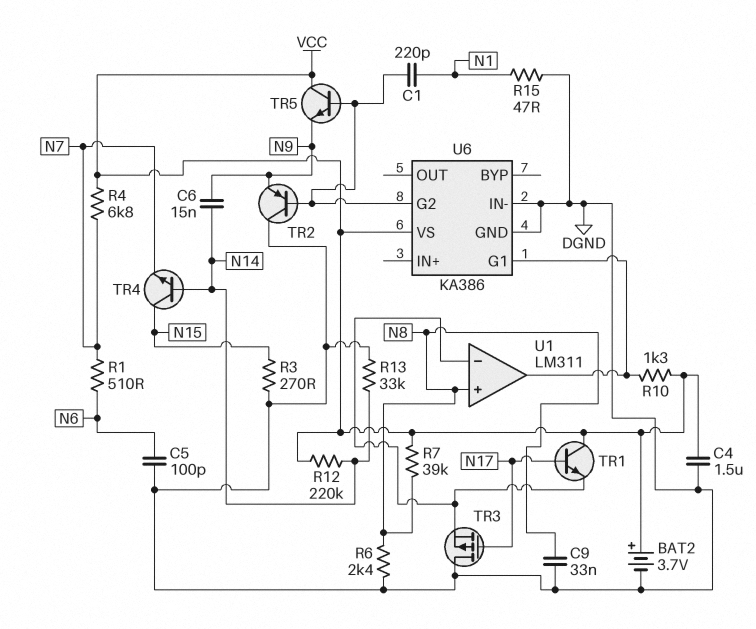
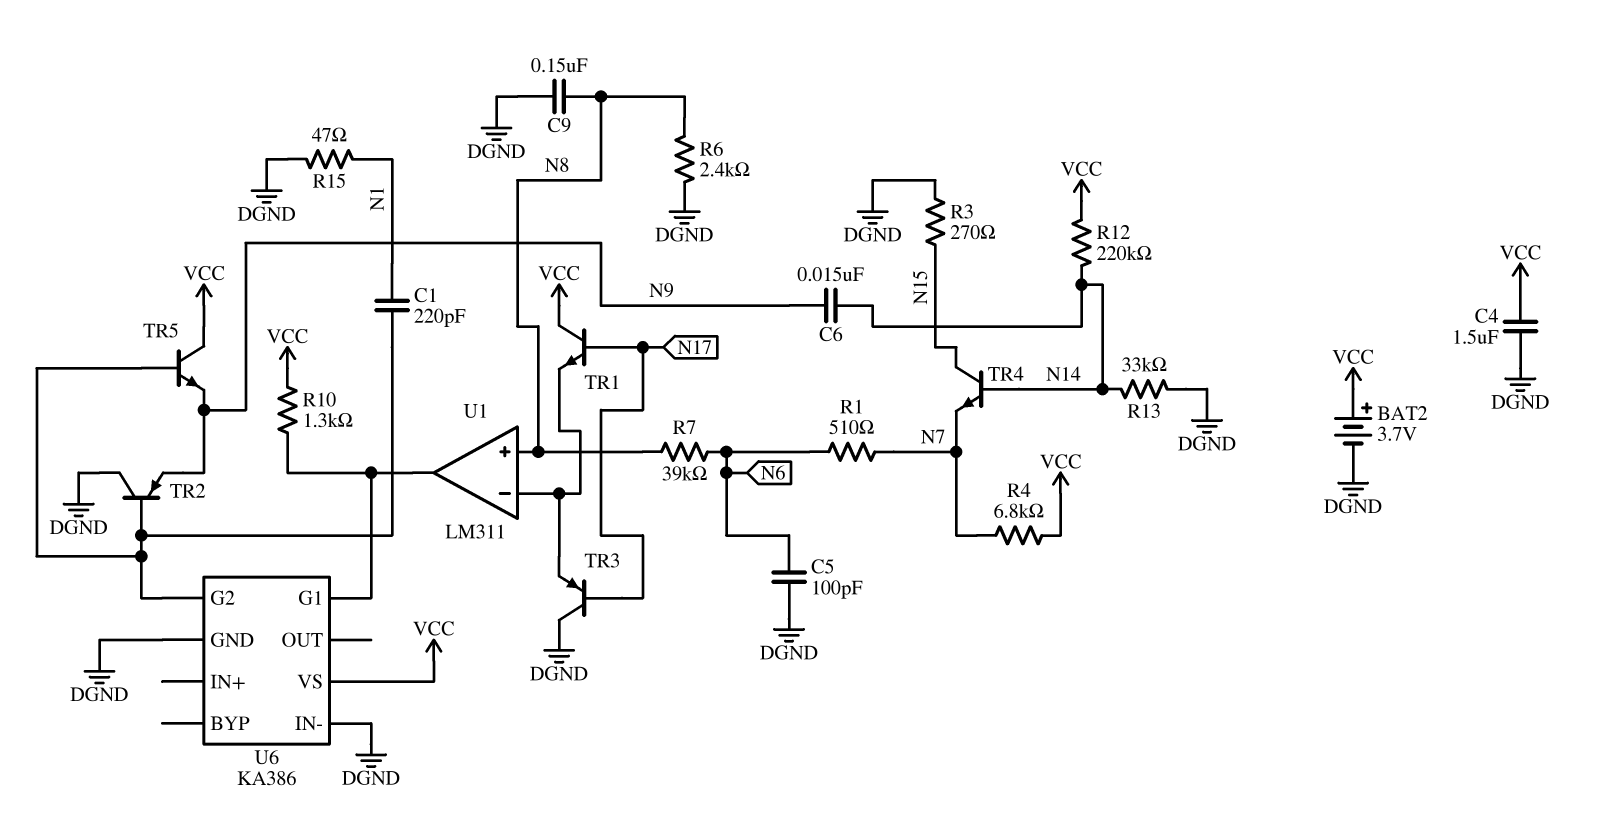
C9: 33nF (DGND, N8) -> 150nF (DGND, N8)
R7: 39k (N8, VCC) -> 39k (N6, N8)
TR3: PMOS (G N17, D DGND, S U1/in-) -> PNP (B N17, C DGND, E U1/in-)

